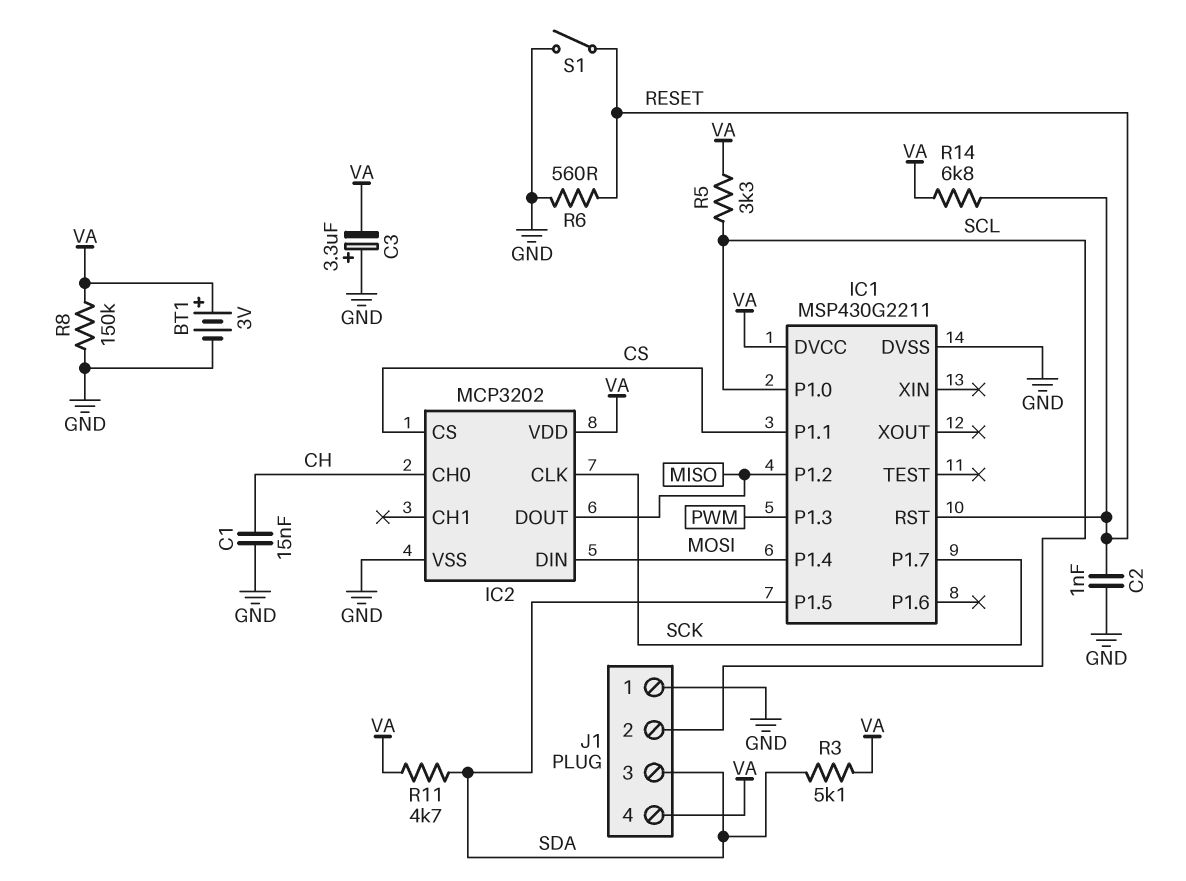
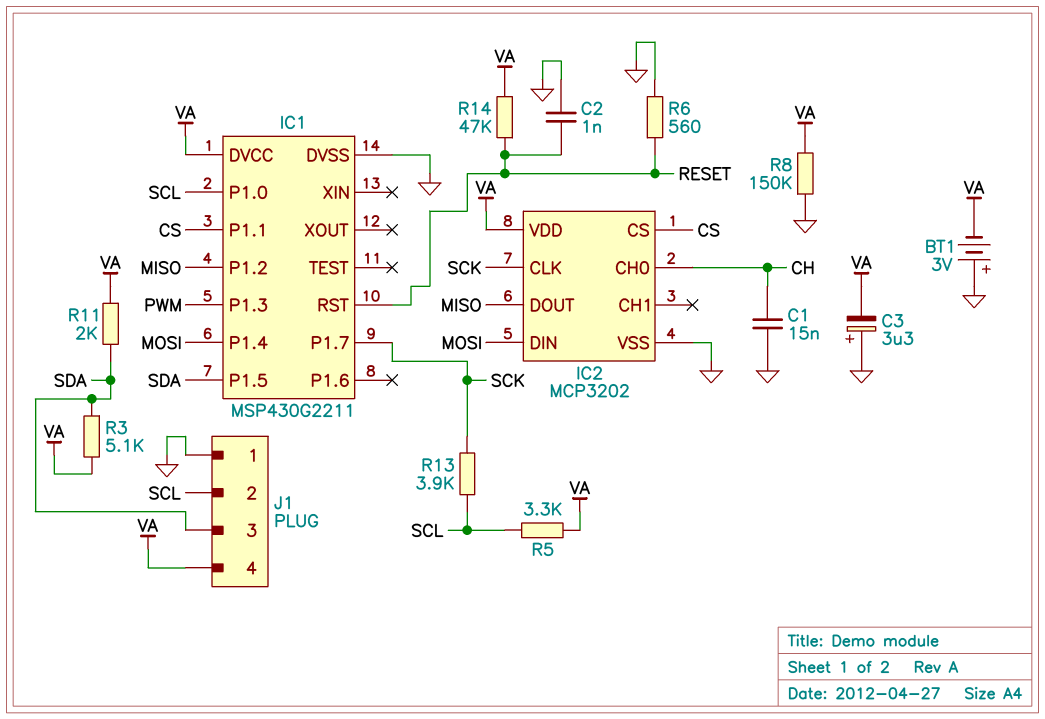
BT1: 3V (plus VA, minus GND) -> 3V (plus GND, minus VA)
R11: 4.7k (SDA, VA) -> 2k (SDA, VA)
R13: none -> 3.9k (SCK, SCL)
R14: 6.8k (RESET, VA) -> 47k (RESET, VA)
S1: switch (GND, RESET) -> none

